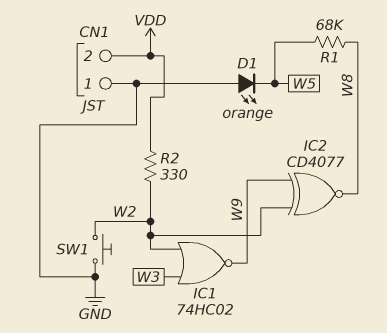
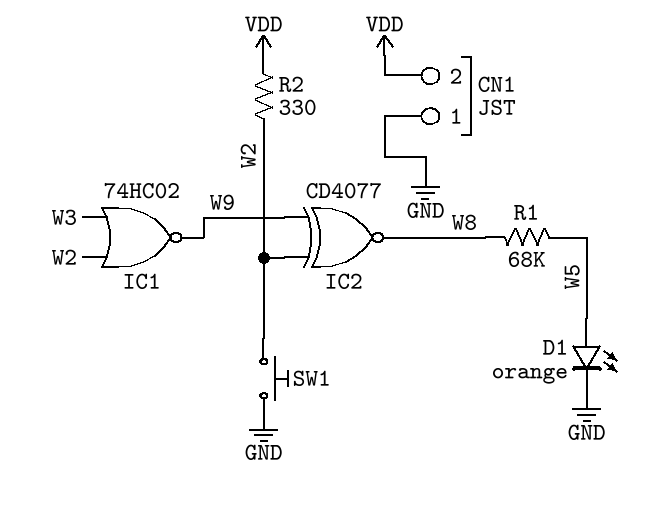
D1: LED orange (A GND, K W5) -> LED orange (A W5, K GND)

